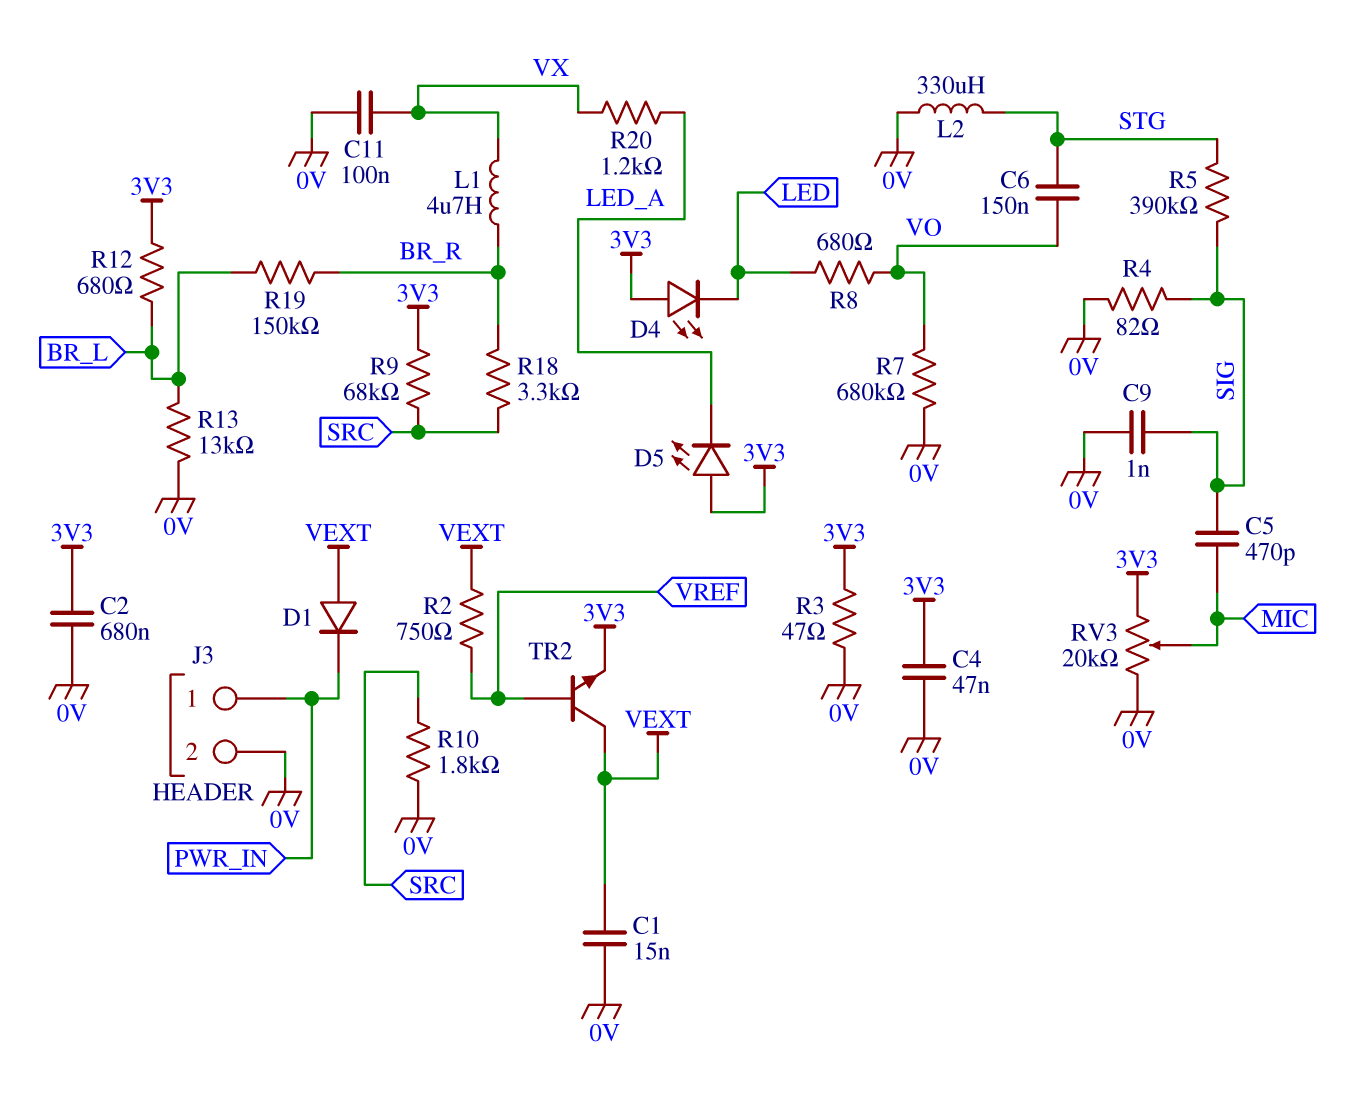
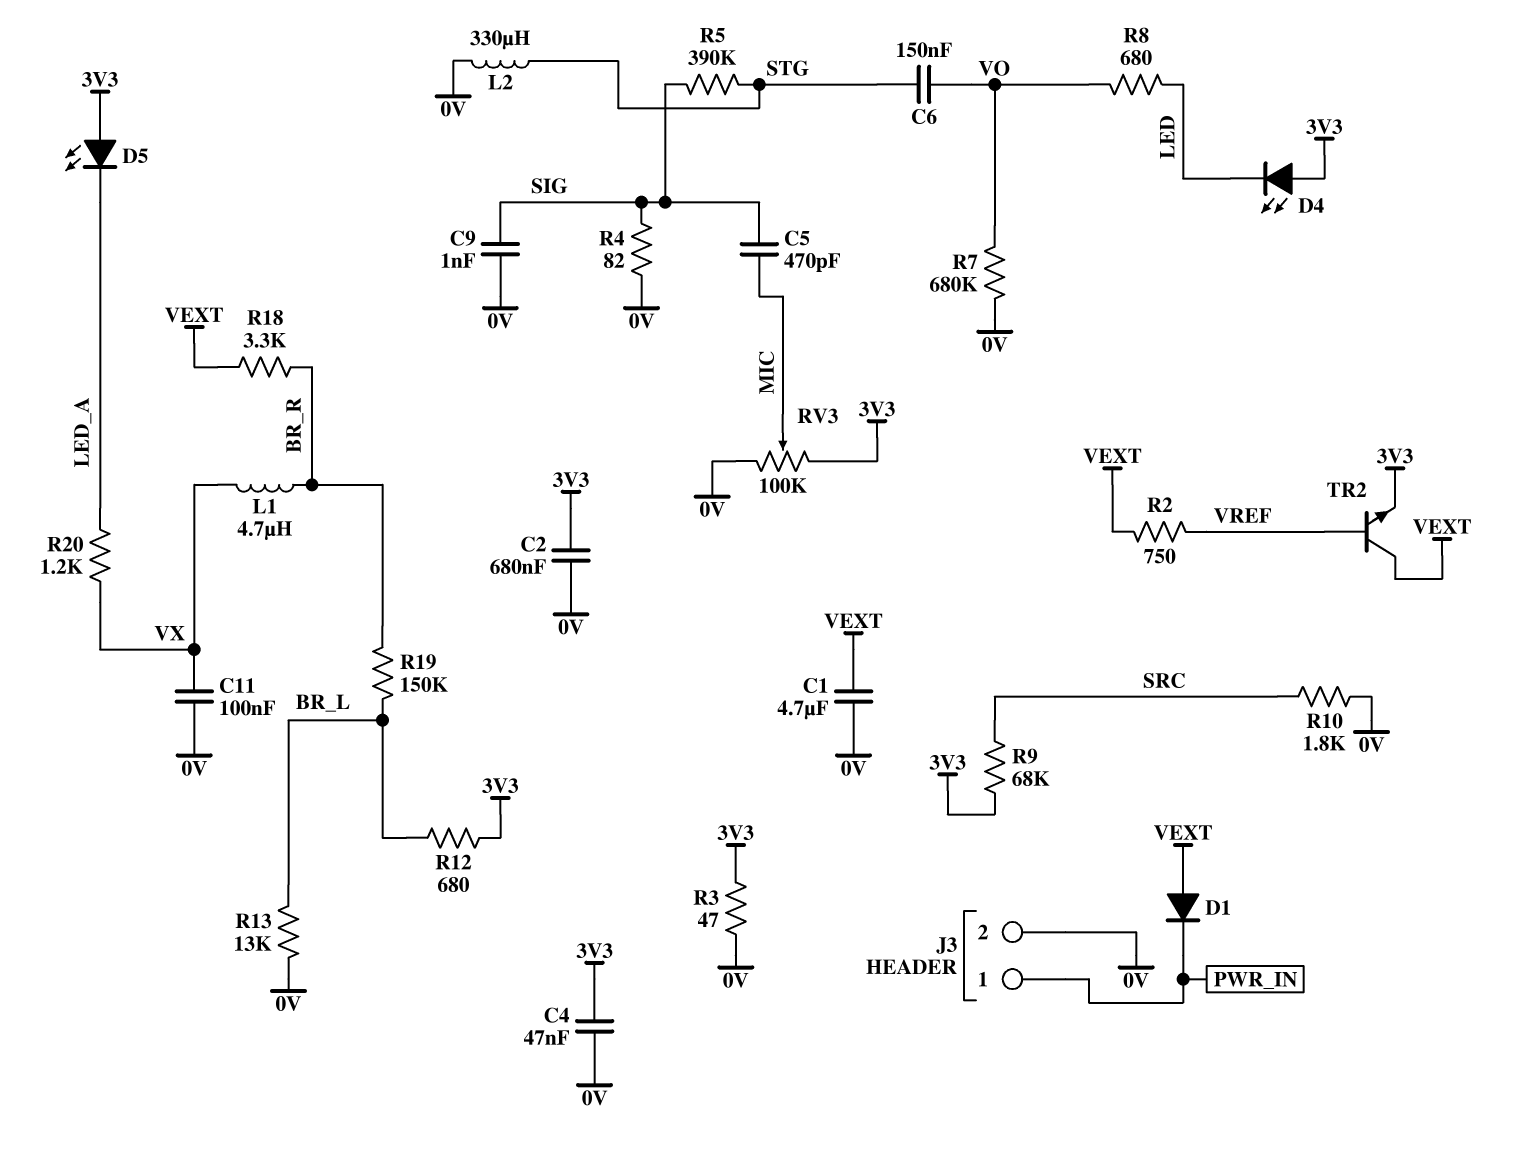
C1: 15nF (0V, VEXT) -> 4.7uF (0V, VEXT)
R18: 3.3k (BR_R, SRC) -> 3.3k (BR_R, VEXT)
RV3: 20k (0V, 3V3, wiper MIC) -> 100k (0V, 3V3, wiper MIC)

